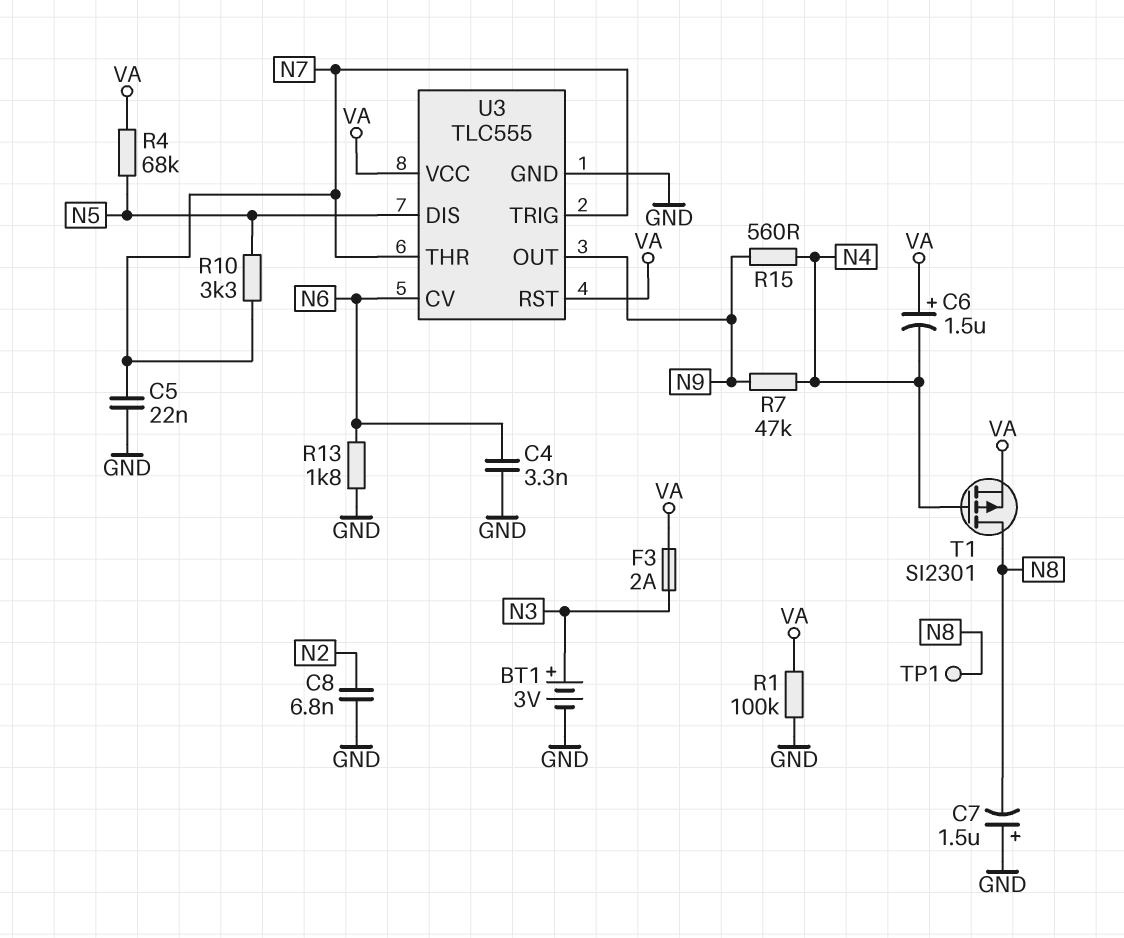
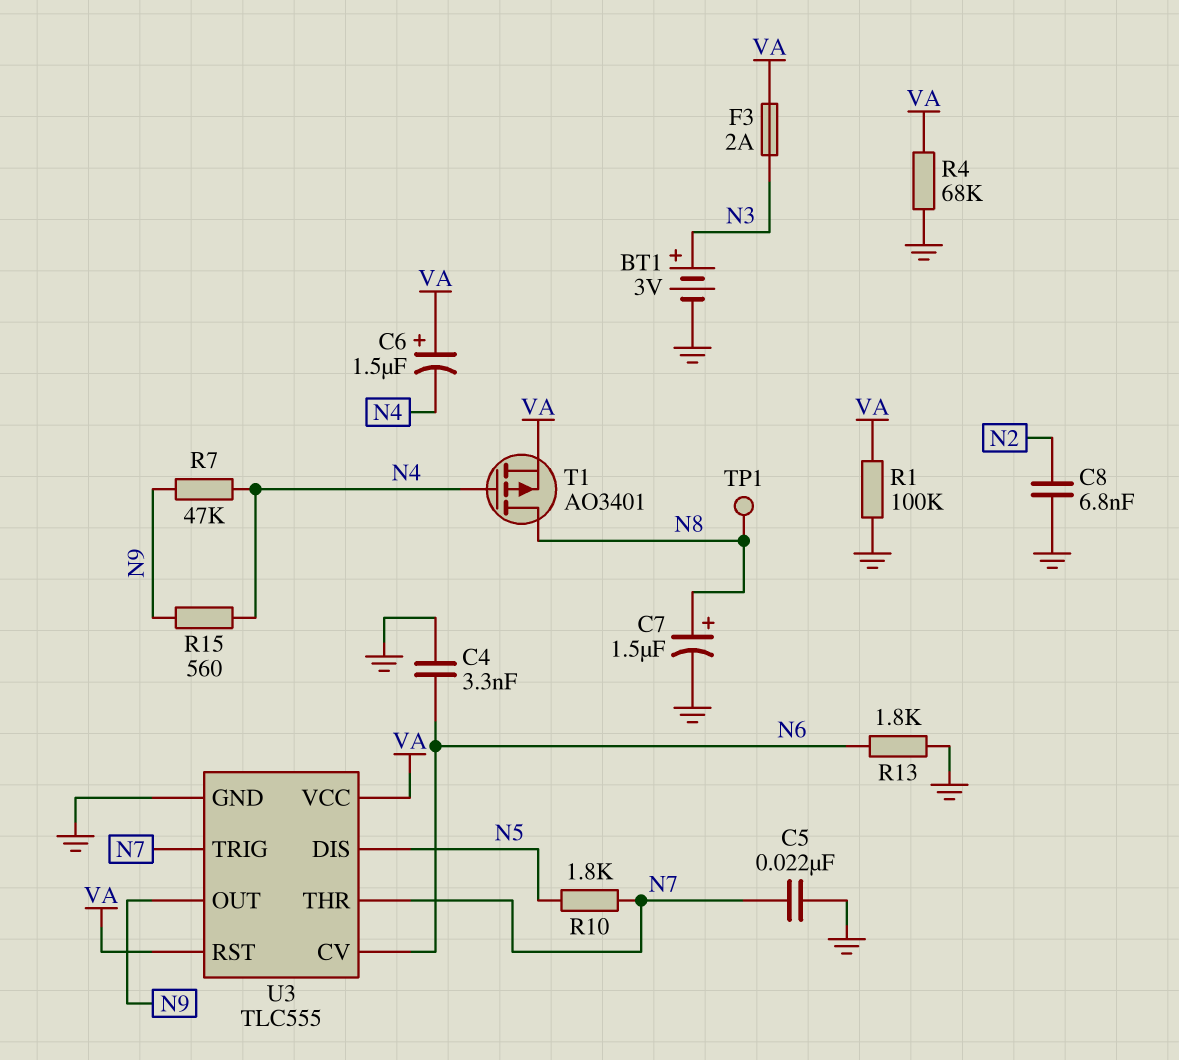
C7: 1.5uF (plus GND, minus N8) -> 1.5uF (plus N8, minus GND)
R4: 68k (N5, VA) -> 68k (GND, VA)
R10: 3.3k (N5, N7) -> 1.8k (N5, N7)
T1: PMOS SI2301 (G N4, D N8, S VA) -> PMOS AO3401 (G N4, D N8, S VA)

